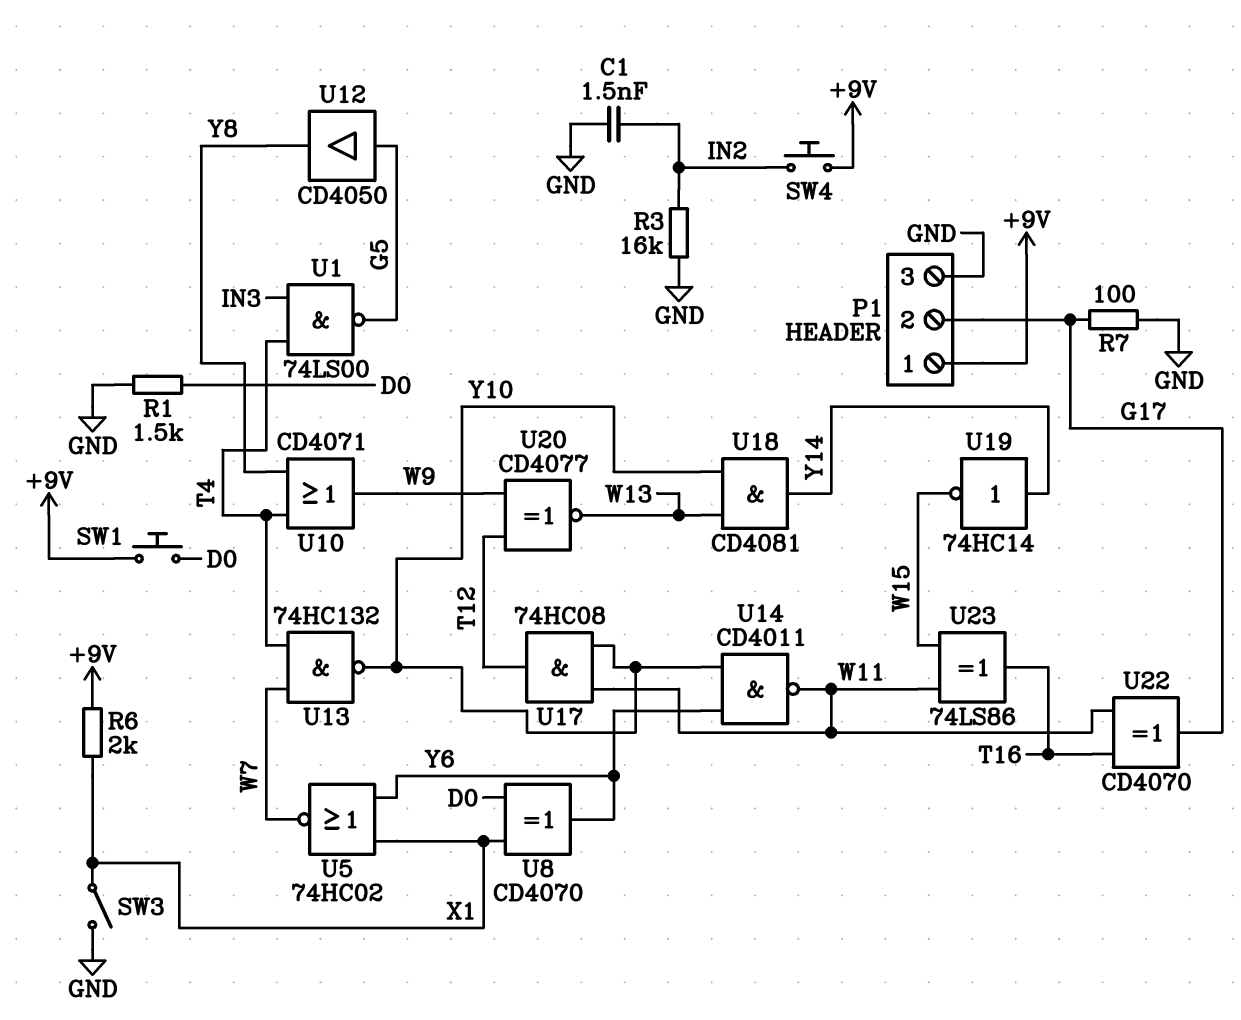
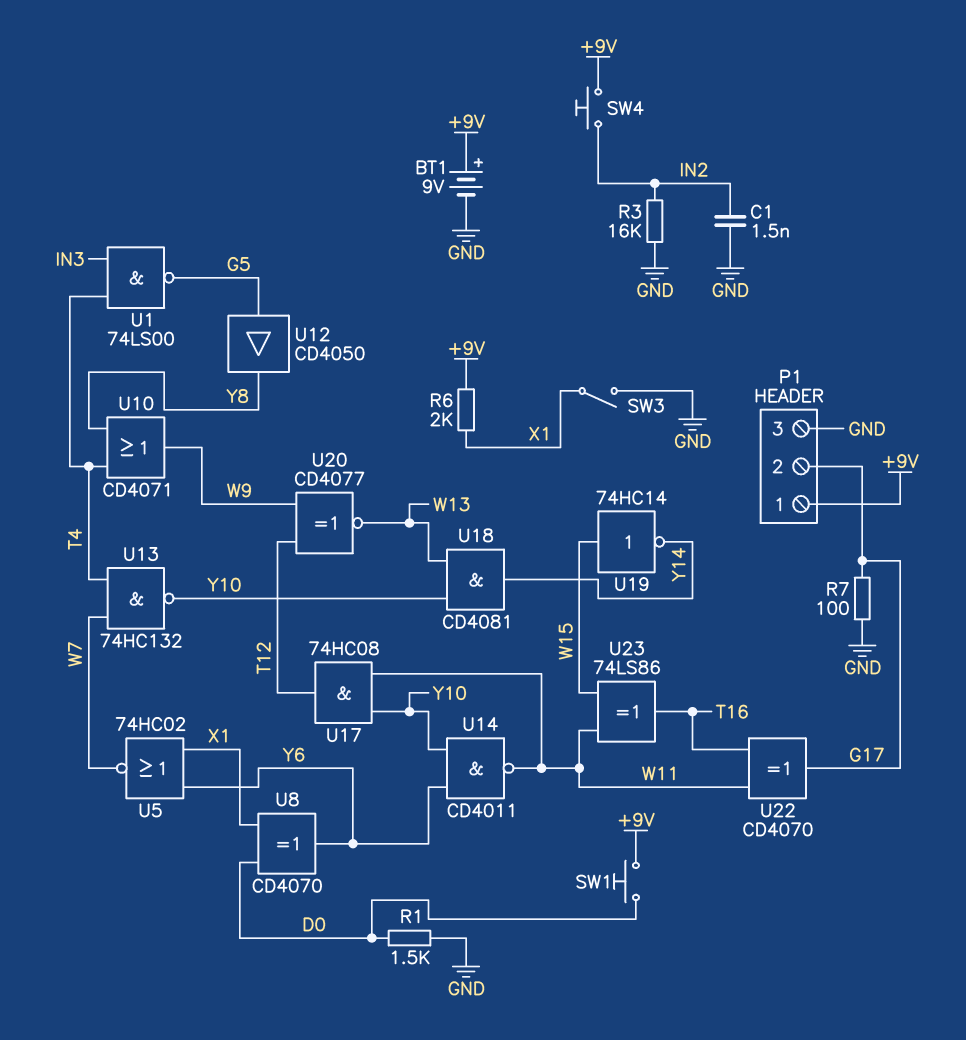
BT1: none -> 9V (plus +9V, minus GND)
U19: NOT 74HC14 (in Y14, out W15) -> NOT 74HC14 (in W15, out Y14)

